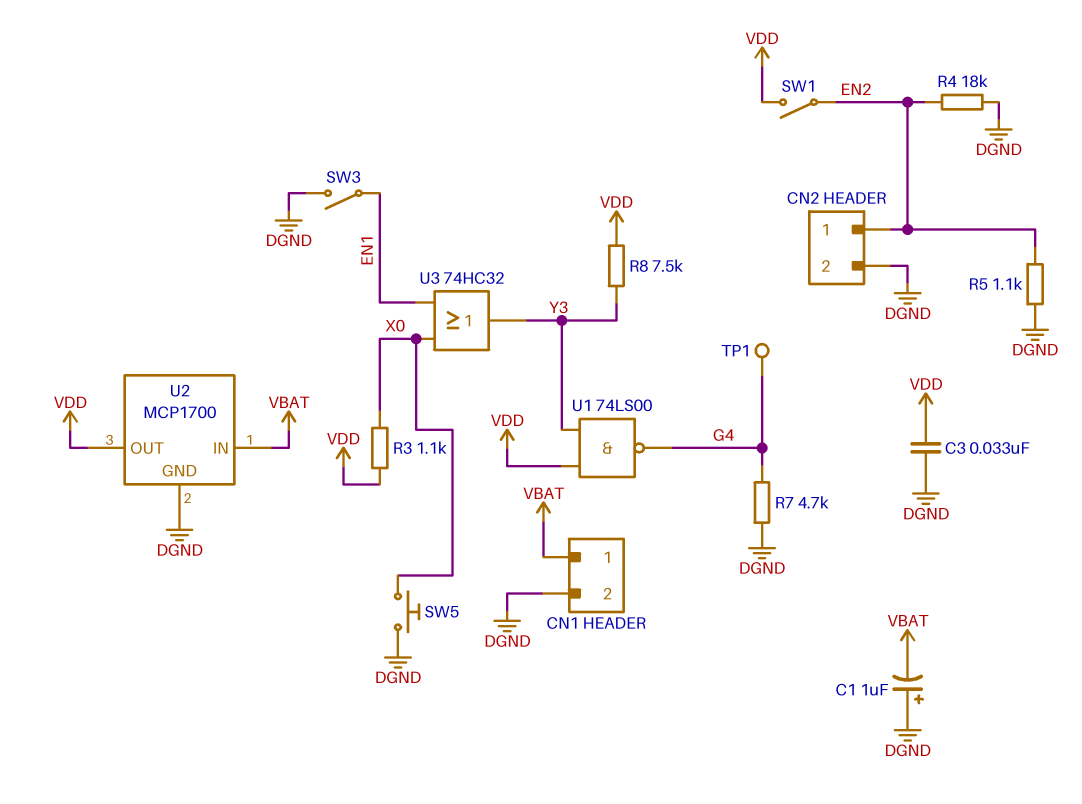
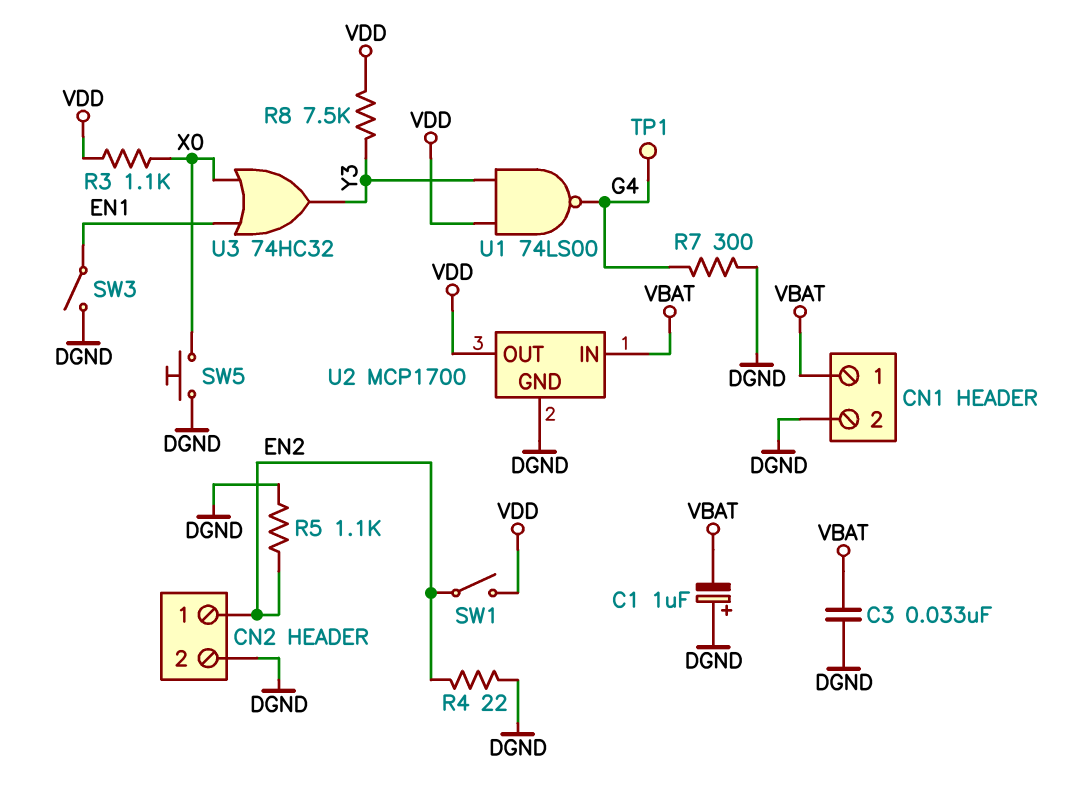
C3: 33nF (DGND, VDD) -> 33nF (DGND, VBAT)
R4: 18k (DGND, EN2) -> 22 (DGND, EN2)
R7: 4.7k (DGND, G4) -> 300 (DGND, G4)

